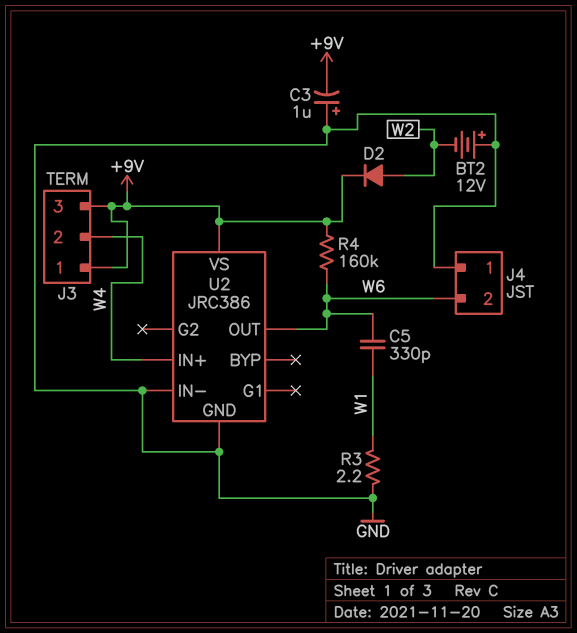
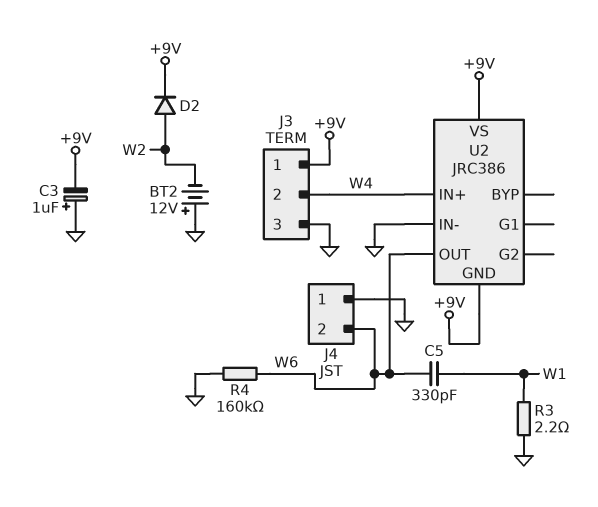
J3 pin 3: +9V -> GND
R4: 160k (+9V, W6) -> 160k (GND, W6)
U2 pin GND: GND -> +9V

